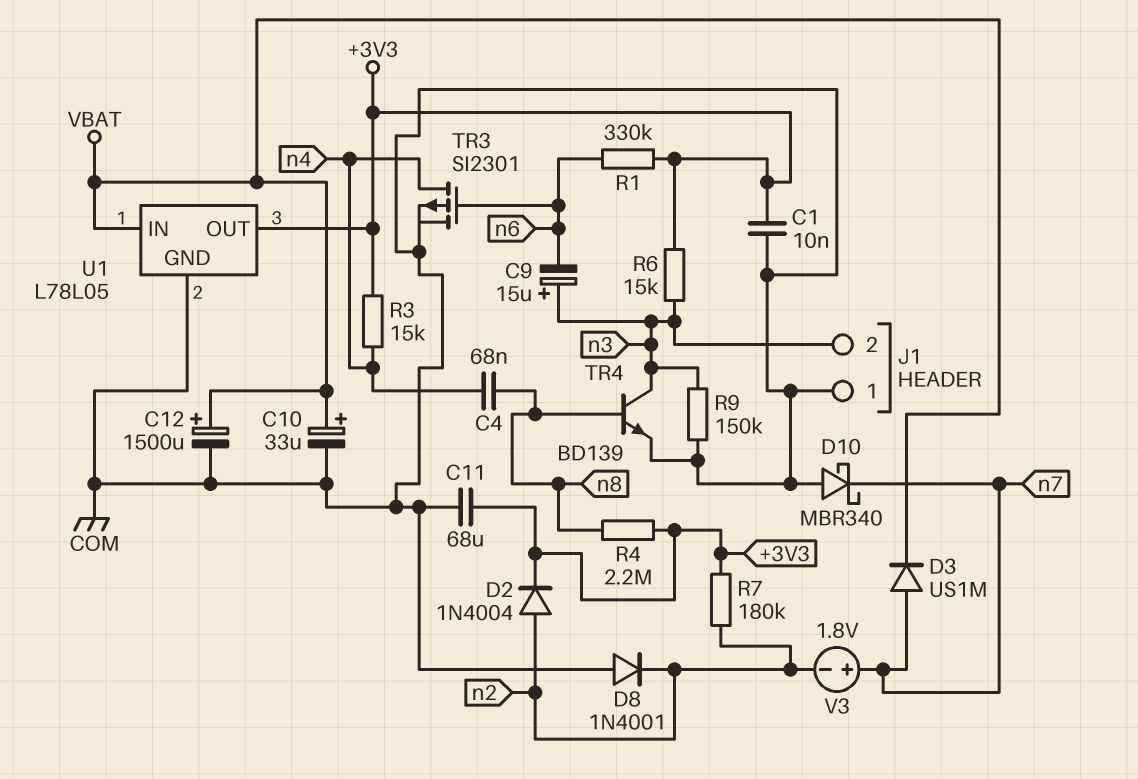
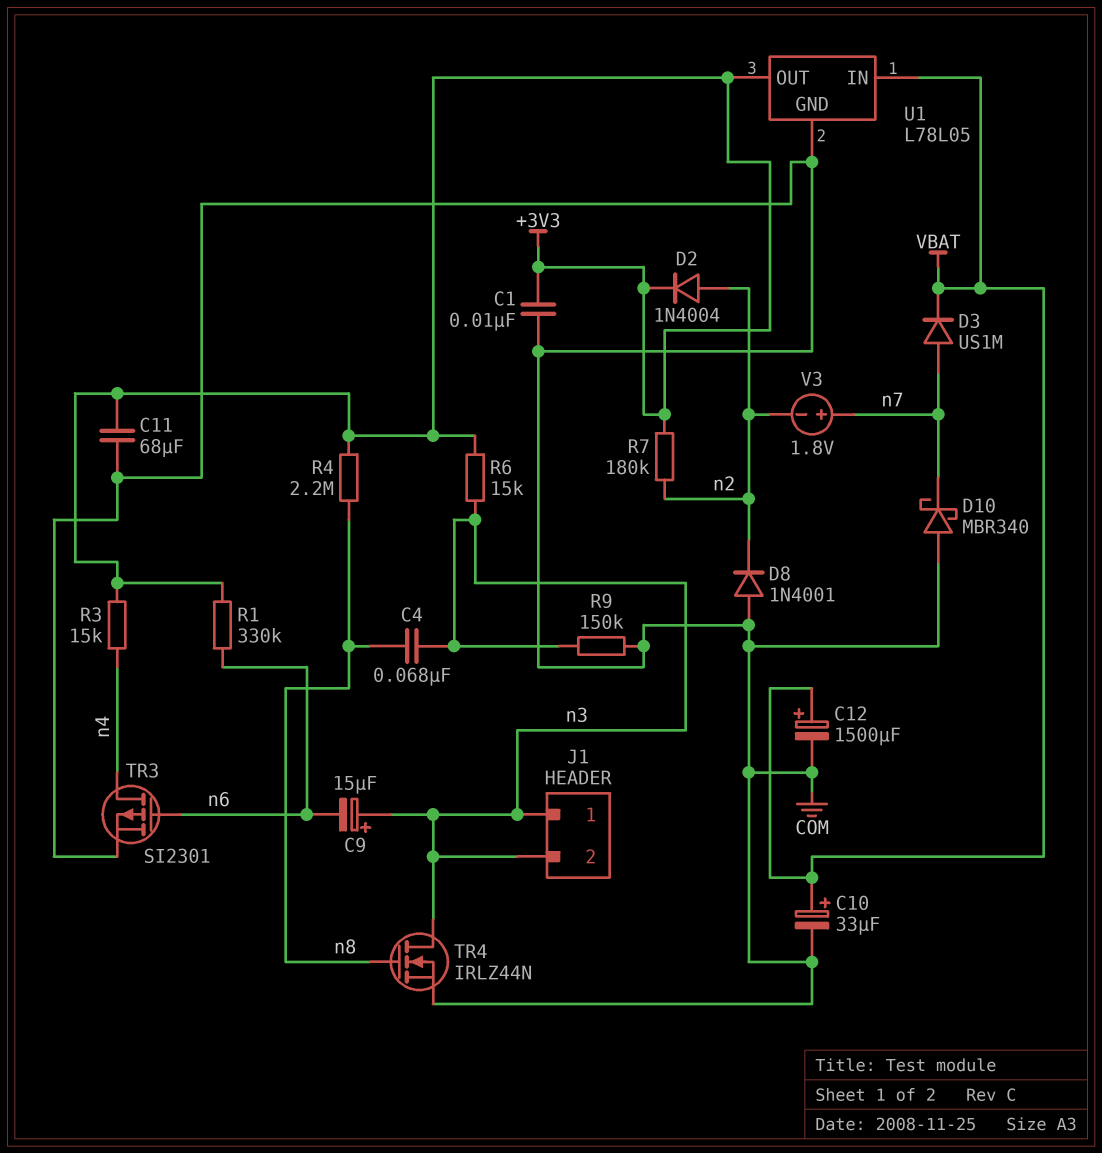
C4: 68nF (n4, n8) -> 68nF (n3, n8)
J1 pin 1: COM -> n3
TR4: NPN BD139 (B n8, C n3, E COM) -> NMOS IRLZ44N (G n8, D n3, S COM)

